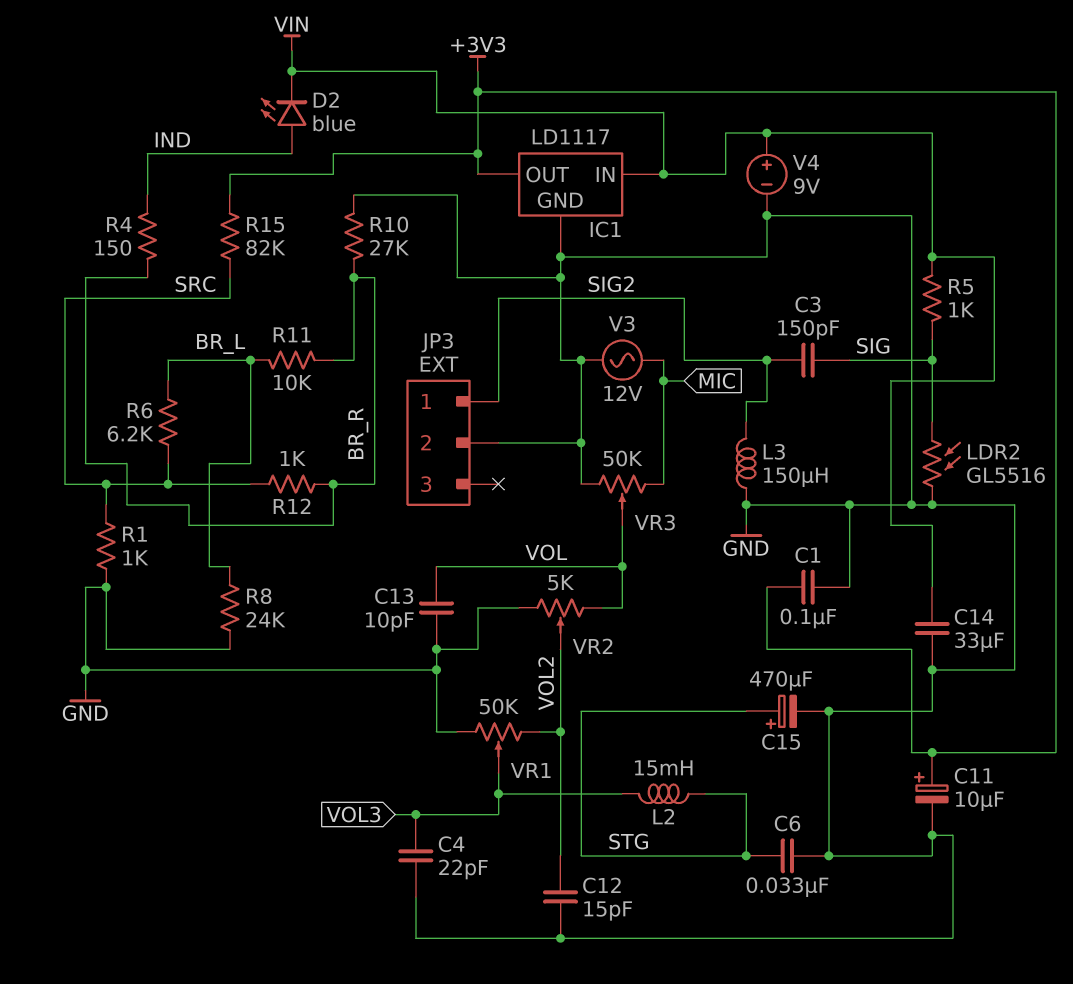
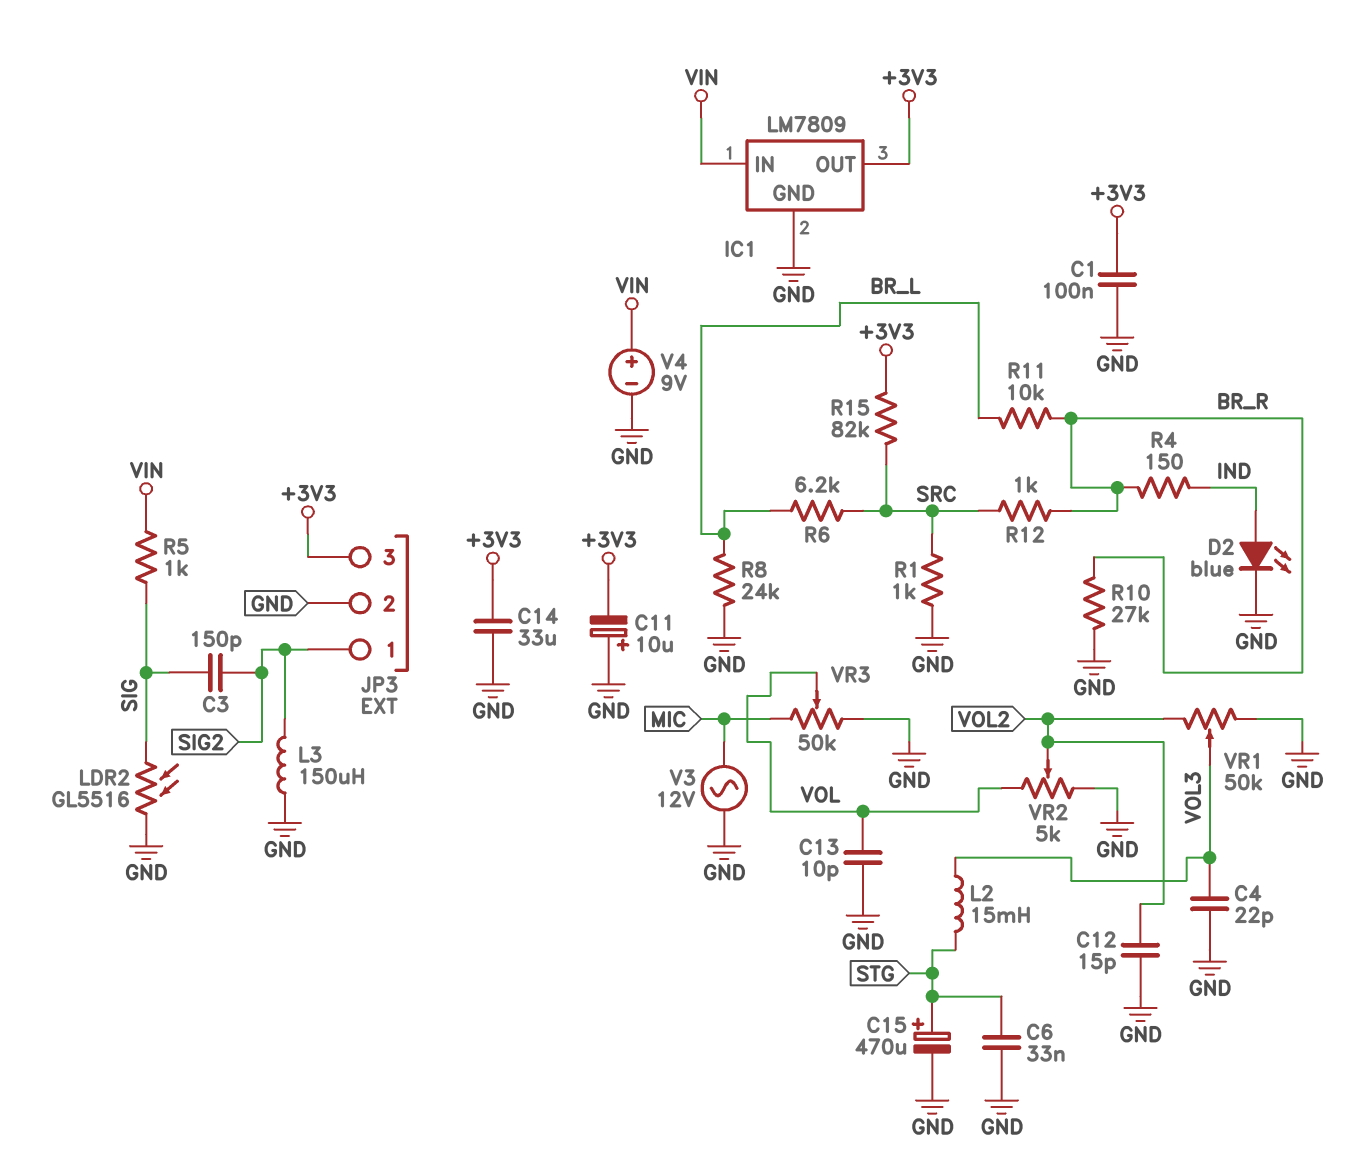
C11: 10uF (plus +3V3, minus GND) -> 10uF (plus GND, minus +3V3)
C14: 33uF (GND, VIN) -> 33uF (+3V3, GND)
D2: LED blue (A IND, K VIN) -> LED blue (A IND, K GND)
IC1: LD1117 -> LM7809
JP3 pin 3: none -> +3V3

